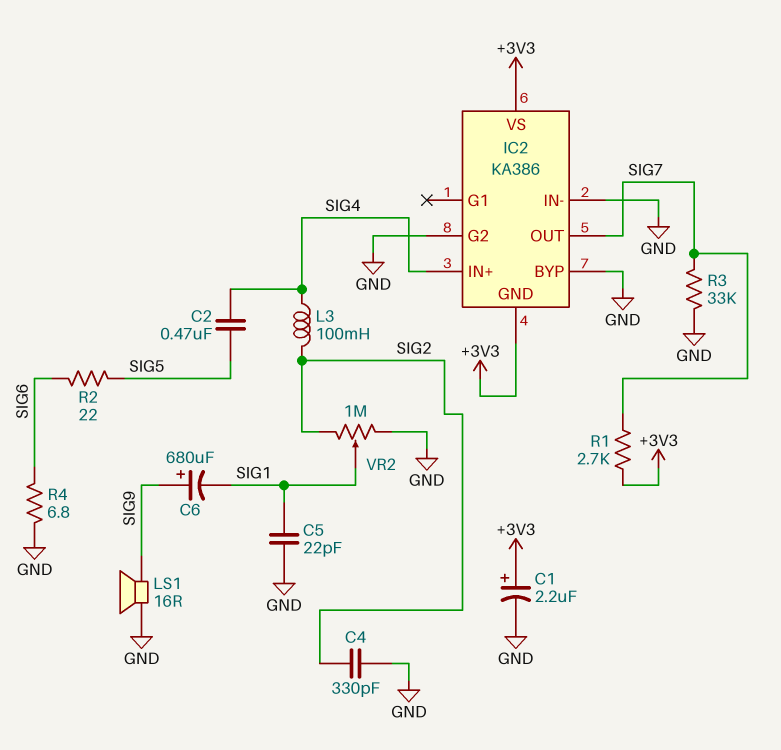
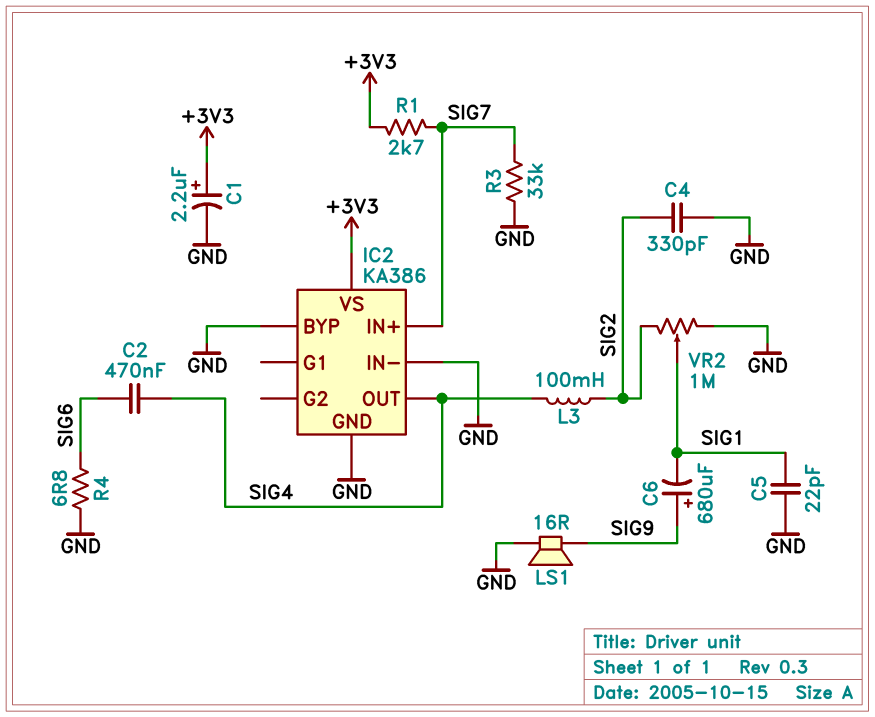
C2: 470nF (SIG4, SIG5) -> 470nF (SIG4, SIG6)
IC2 pin G2: GND -> none
IC2 pin GND: +3V3 -> GND
IC2 pin IN+: SIG4 -> SIG7
IC2 pin OUT: SIG7 -> SIG4
R2: 22 (SIG5, SIG6) -> none

